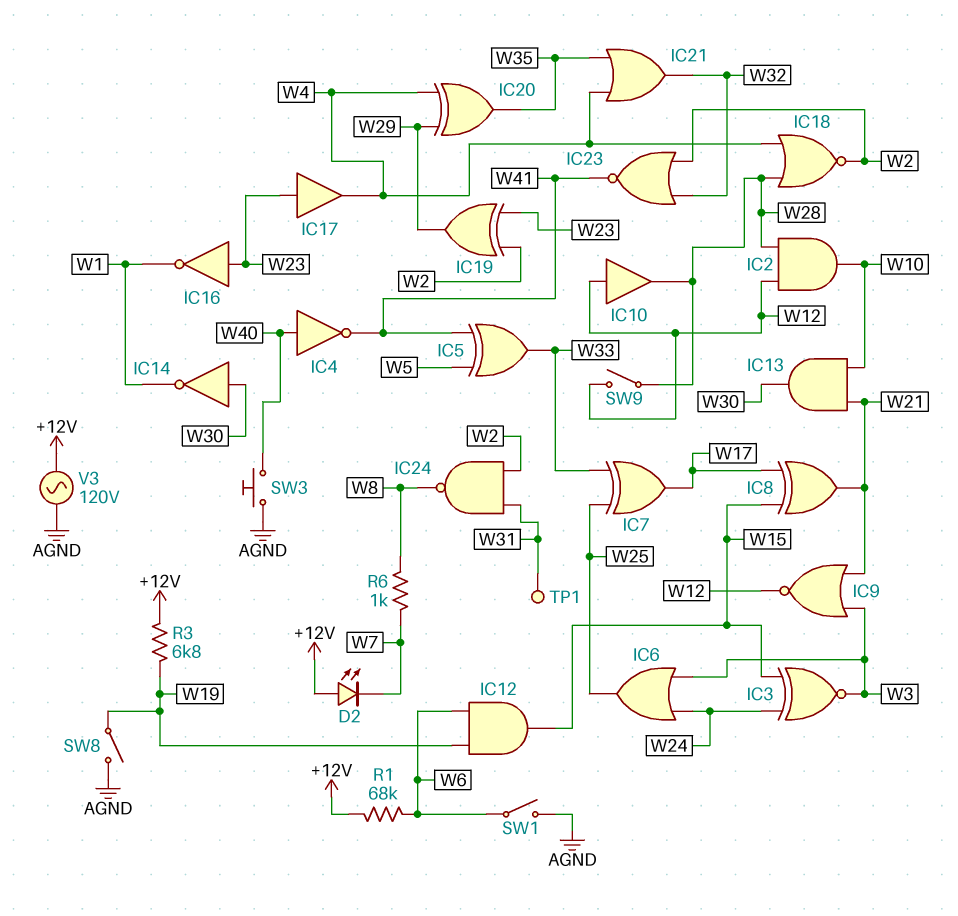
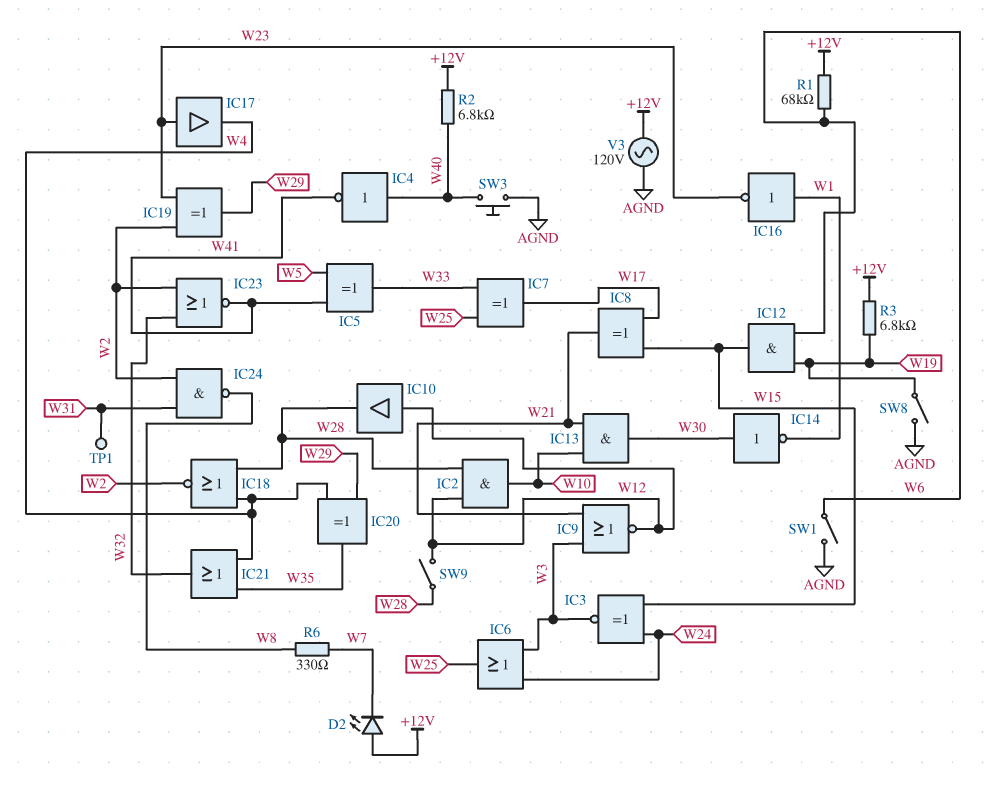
IC16: NOT (in W23, out W1) -> NOT (in W1, out W23)
R2: none -> 6.8k (+12V, W40)
R6: 1k (W7, W8) -> 330 (W7, W8)

